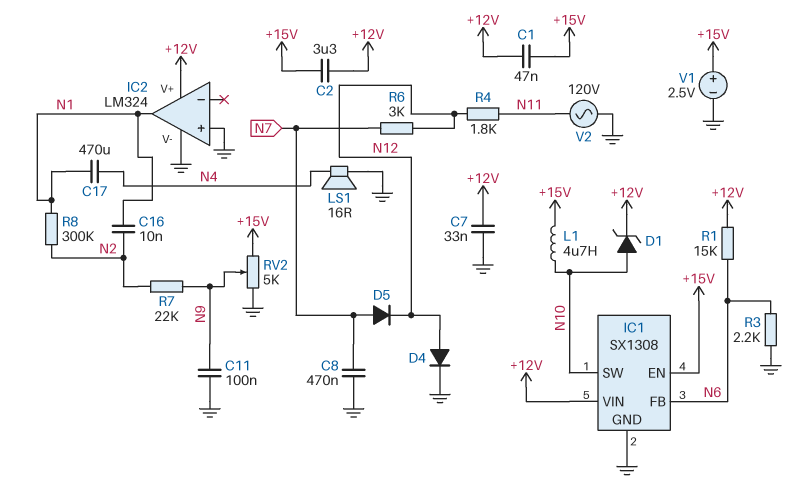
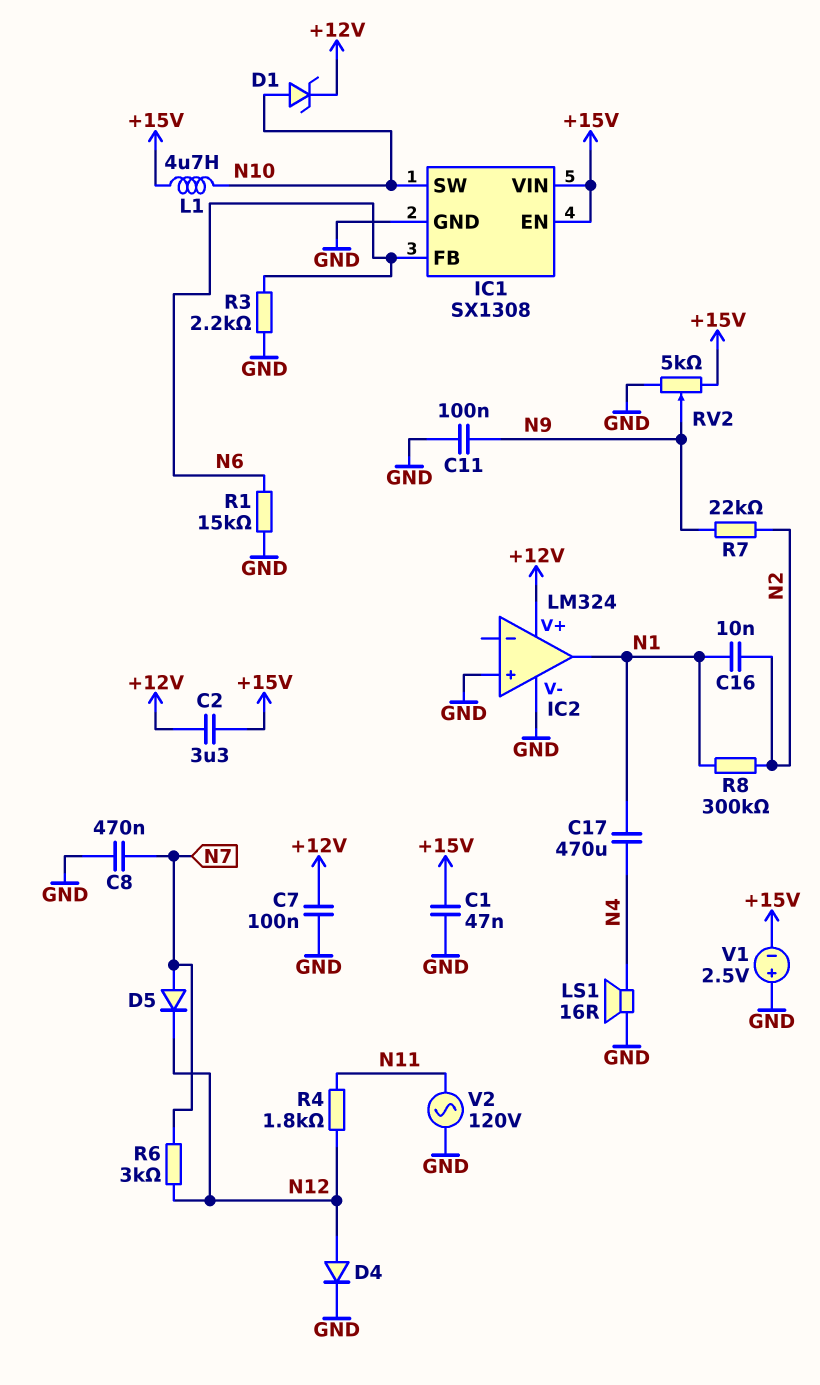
C1: 47nF (+12V, +15V) -> 47nF (+15V, GND)
C7: 33nF (+12V, GND) -> 100nF (+12V, GND)
IC1 pin VIN: +12V -> +15V
R1: 15k (+12V, N6) -> 15k (GND, N6)
V1: 2.5V (plus +15V, minus GND) -> 2.5V (plus GND, minus +15V)

